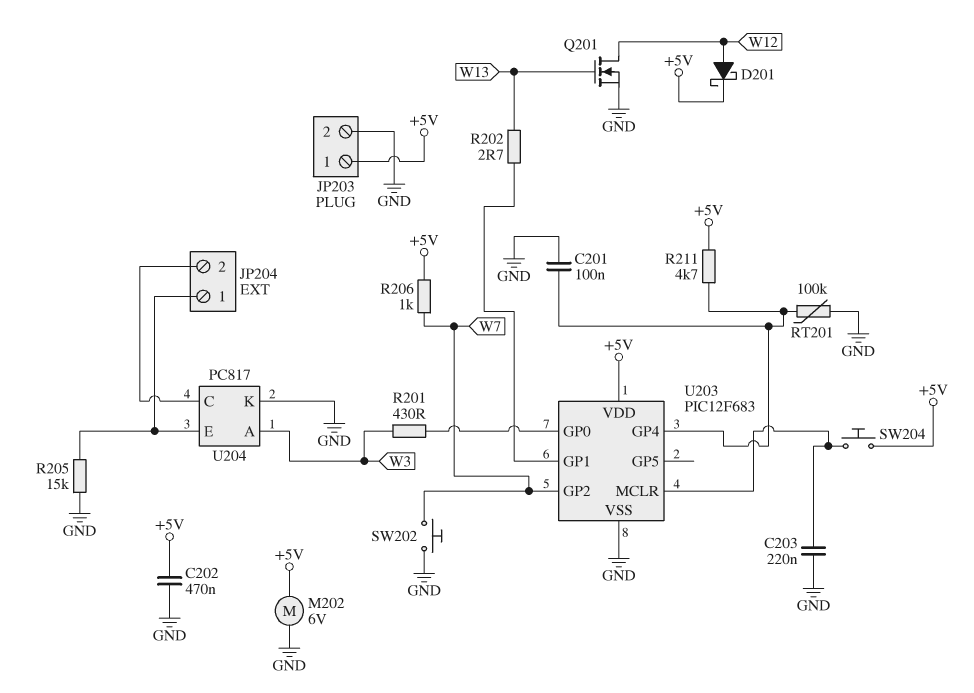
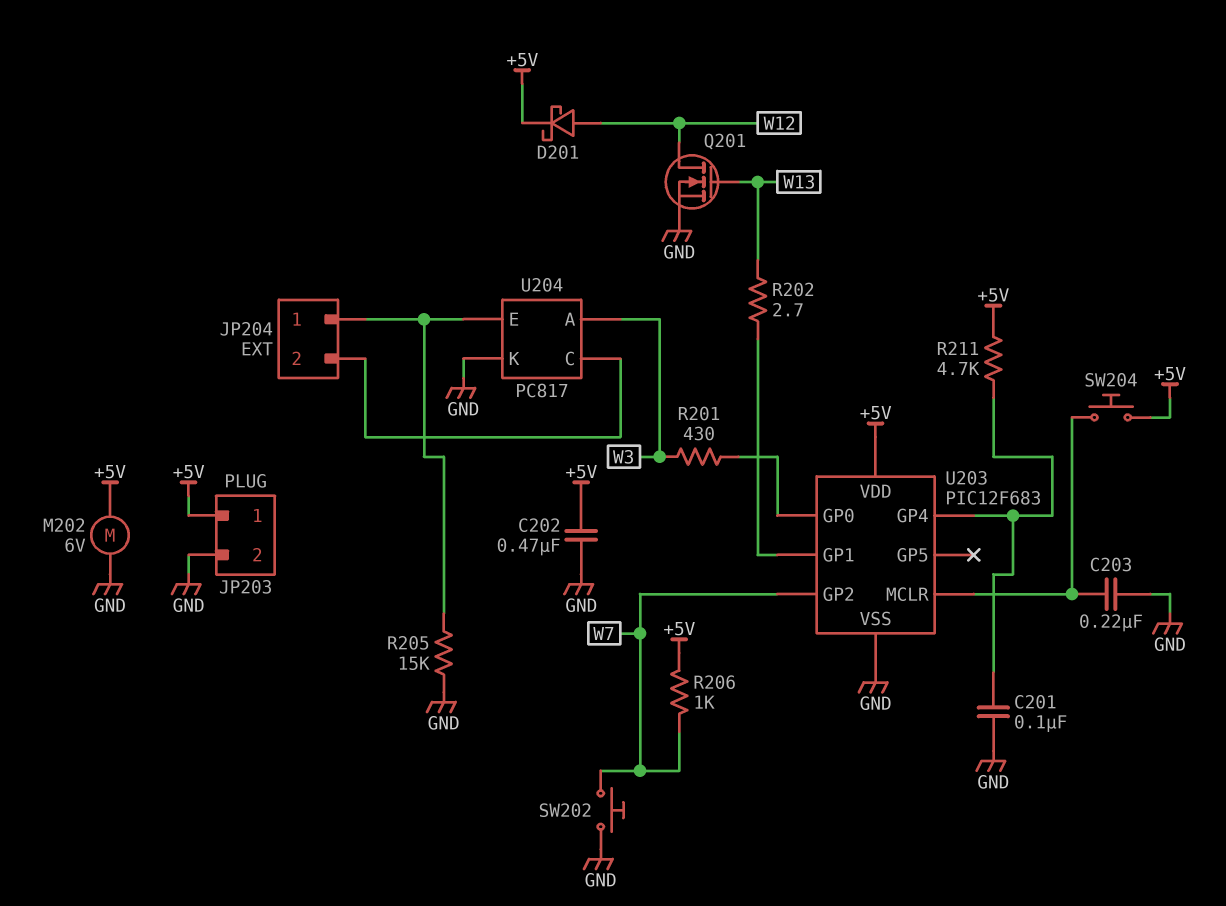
RT201: 100k (GND, U203/GP4) -> none

